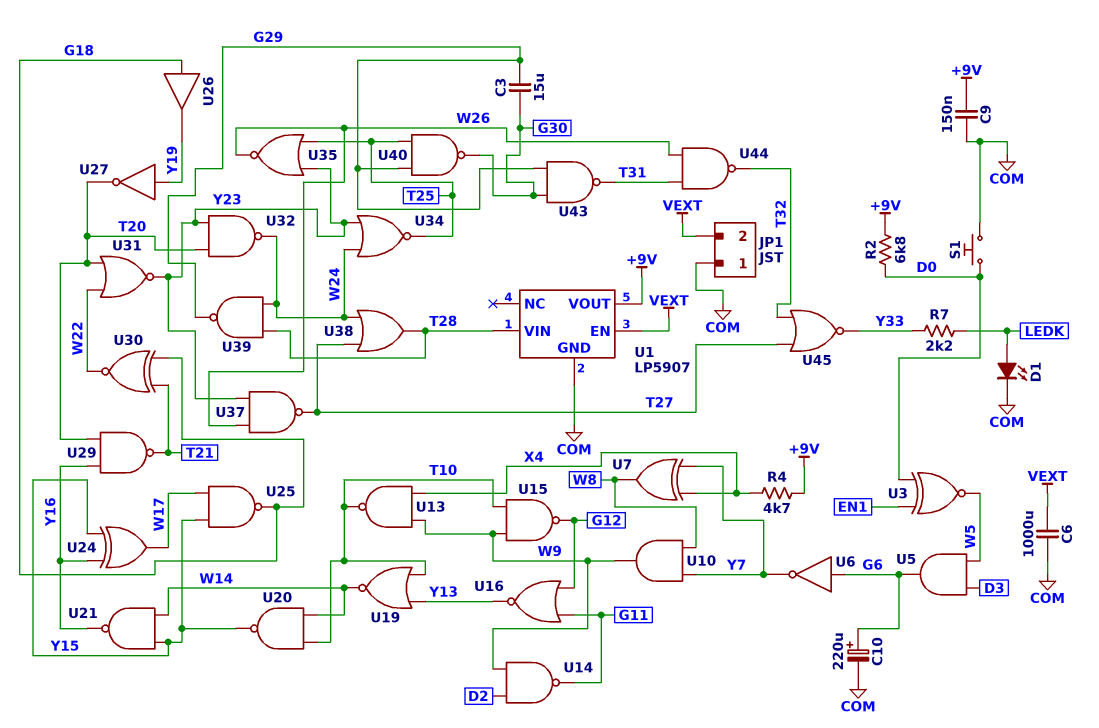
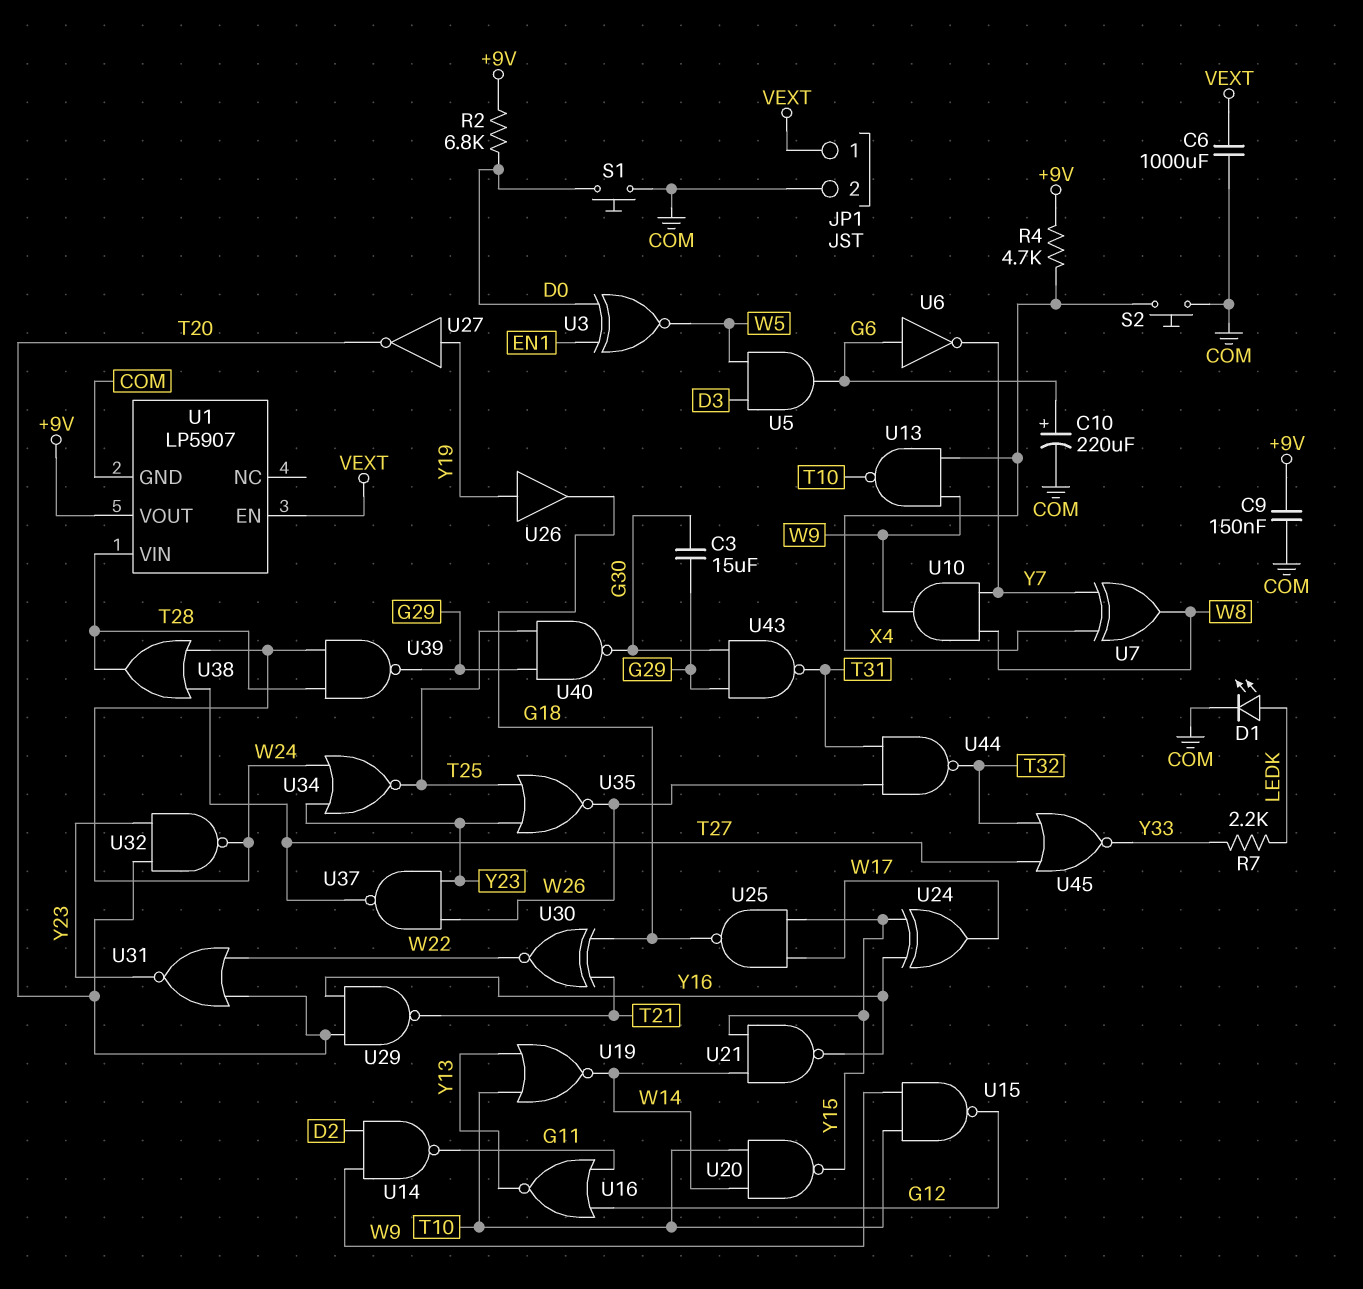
JP1 pin 1: COM -> VEXT
JP1 pin 2: VEXT -> COM
S2: none -> button (COM, X4)
U26: buffer (in G18, out Y19) -> buffer (in Y19, out G18)

